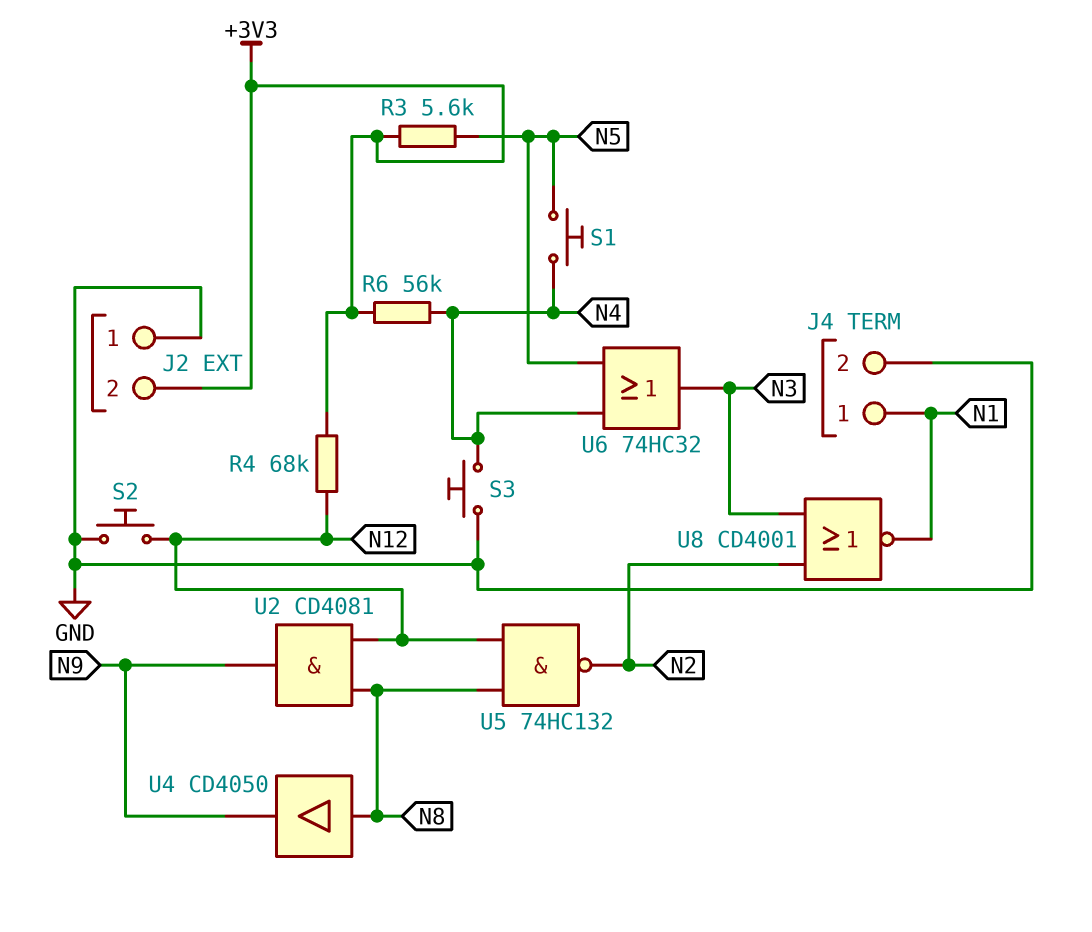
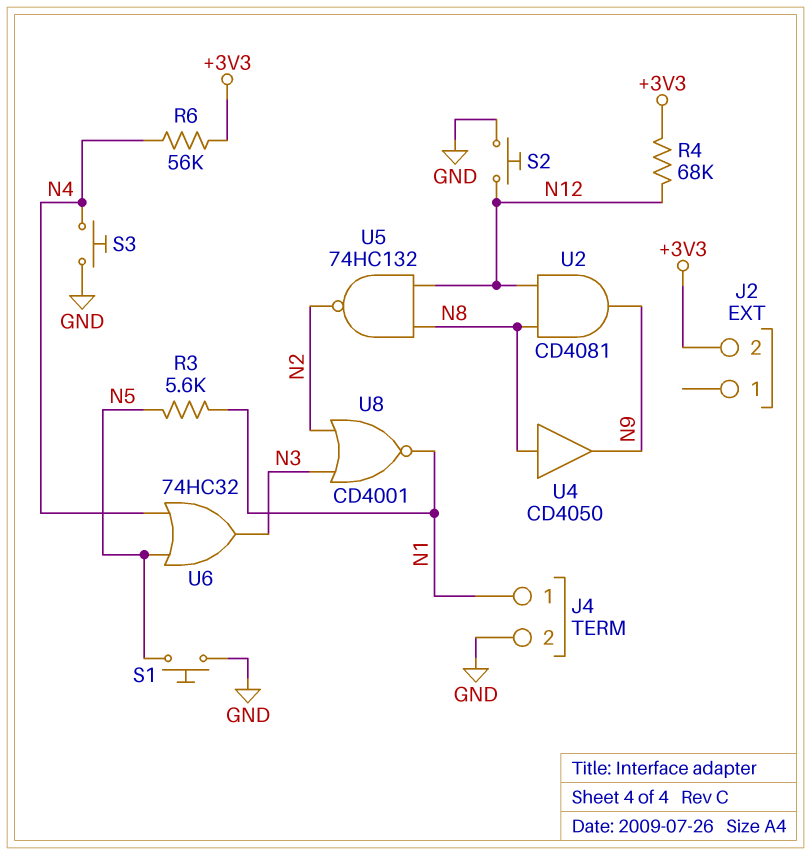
J2 pin 1: GND -> none
R3: 5.6k (+3V3, N5) -> 5.6k (N1, N5)
S1: button (N4, N5) -> button (GND, N5)

